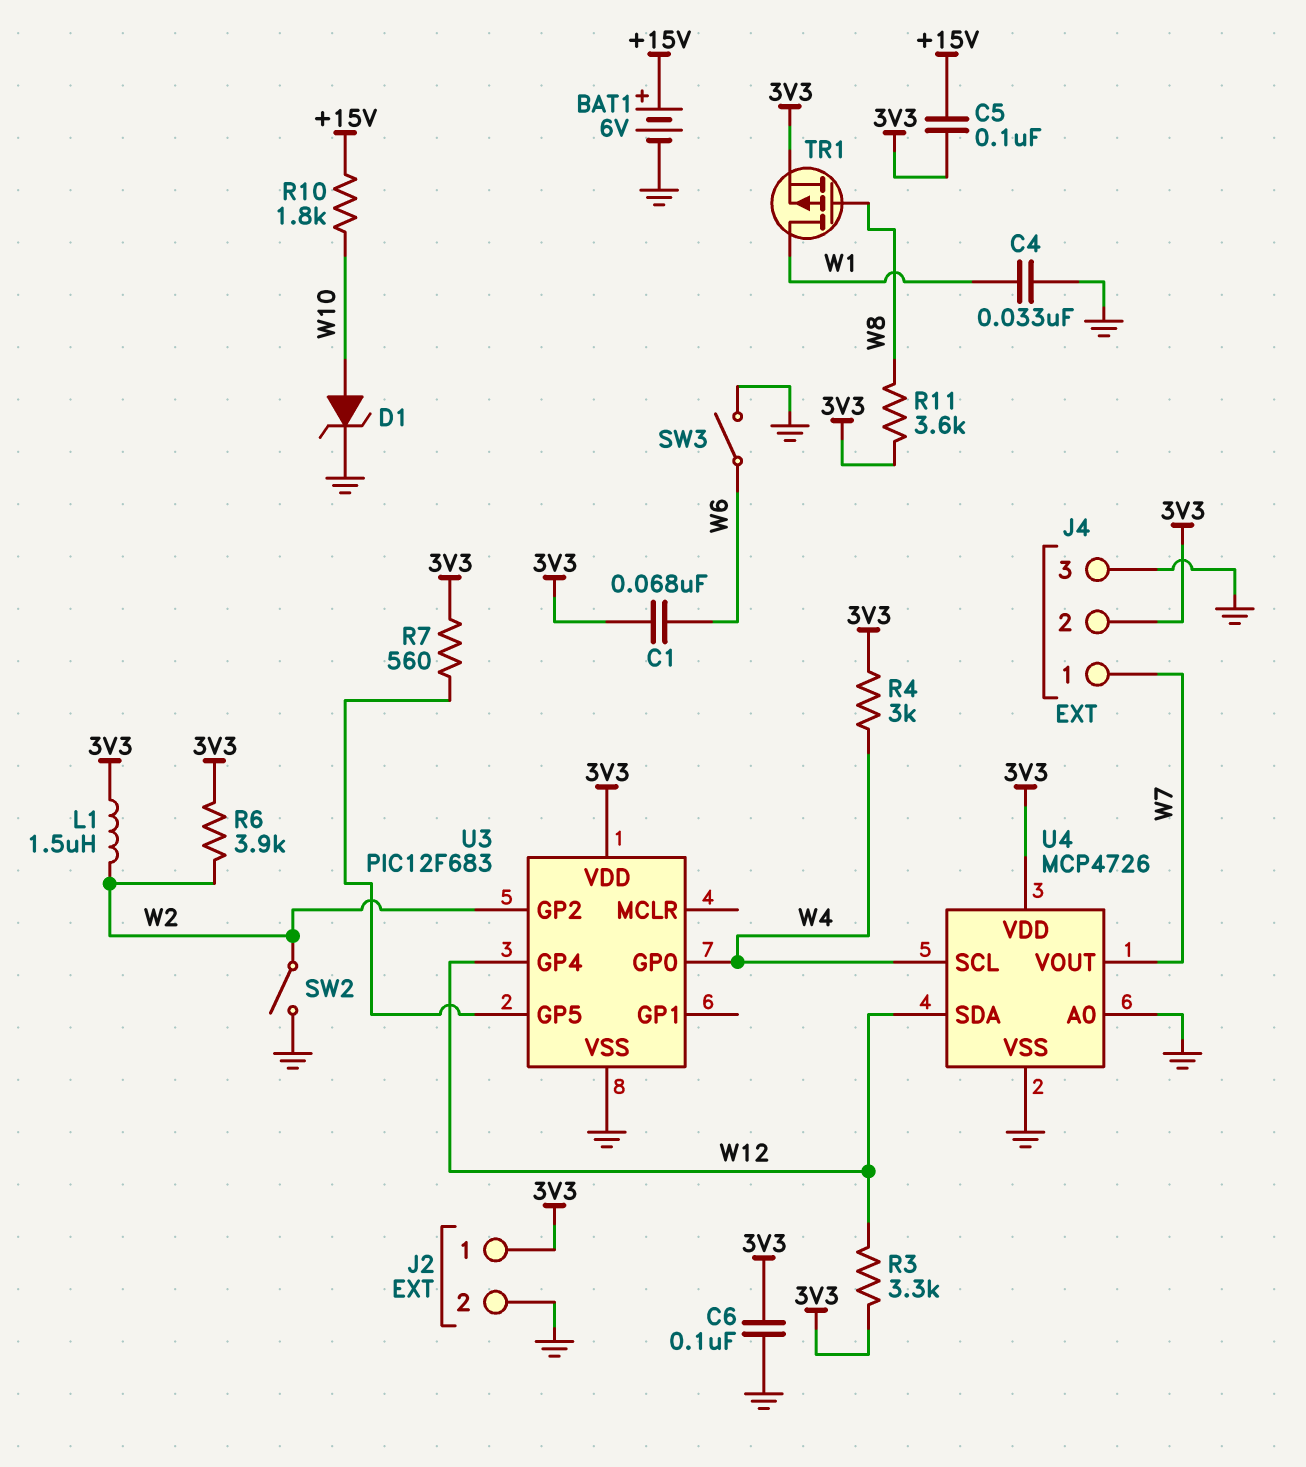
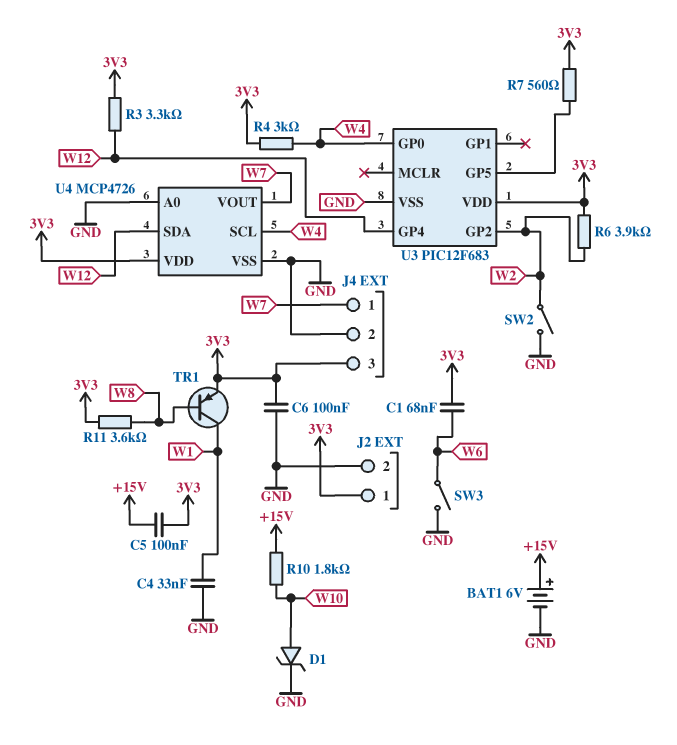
J4 pin 2: 3V3 -> GND
J4 pin 3: GND -> 3V3
L1: 1.5uH (3V3, W2) -> none
TR1: PMOS (G W8, D W1, S 3V3) -> PNP (B W8, C W1, E 3V3)

